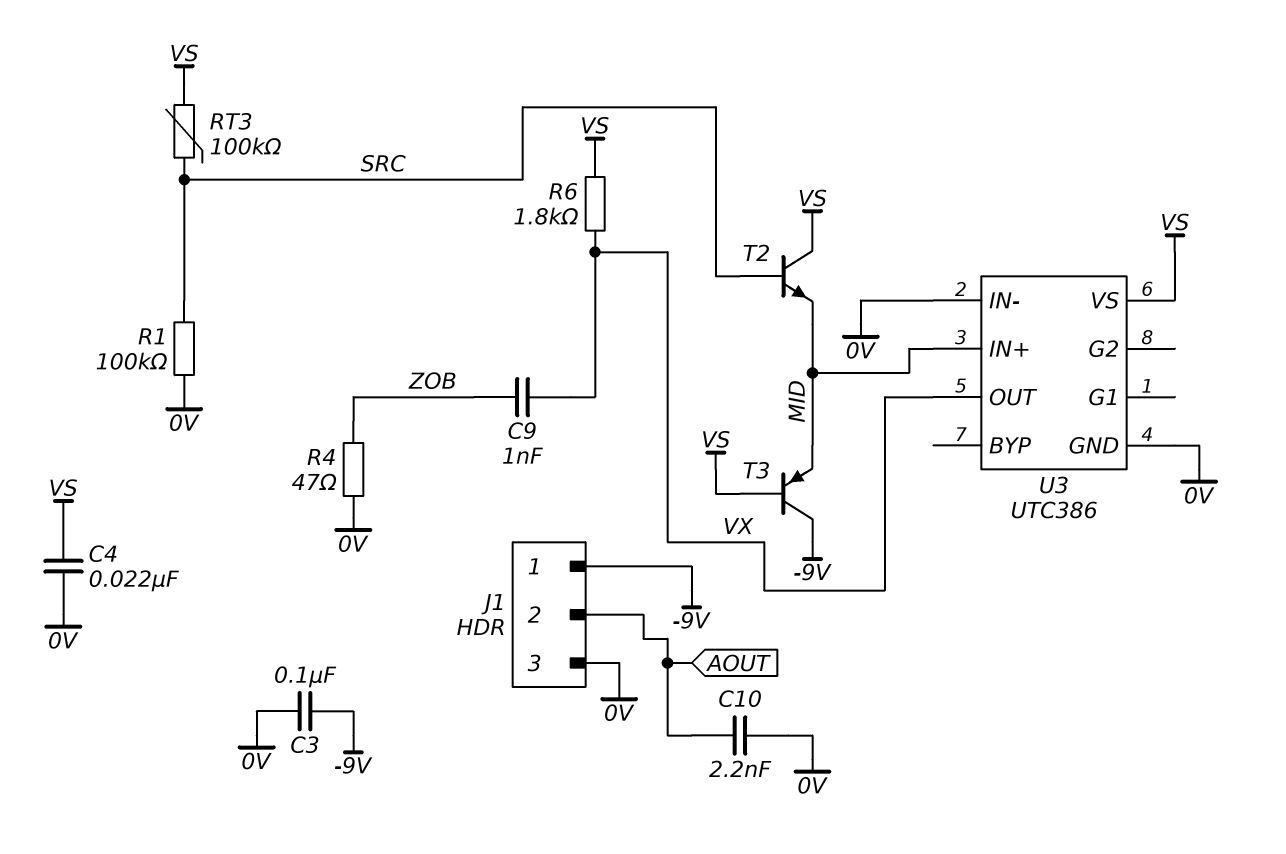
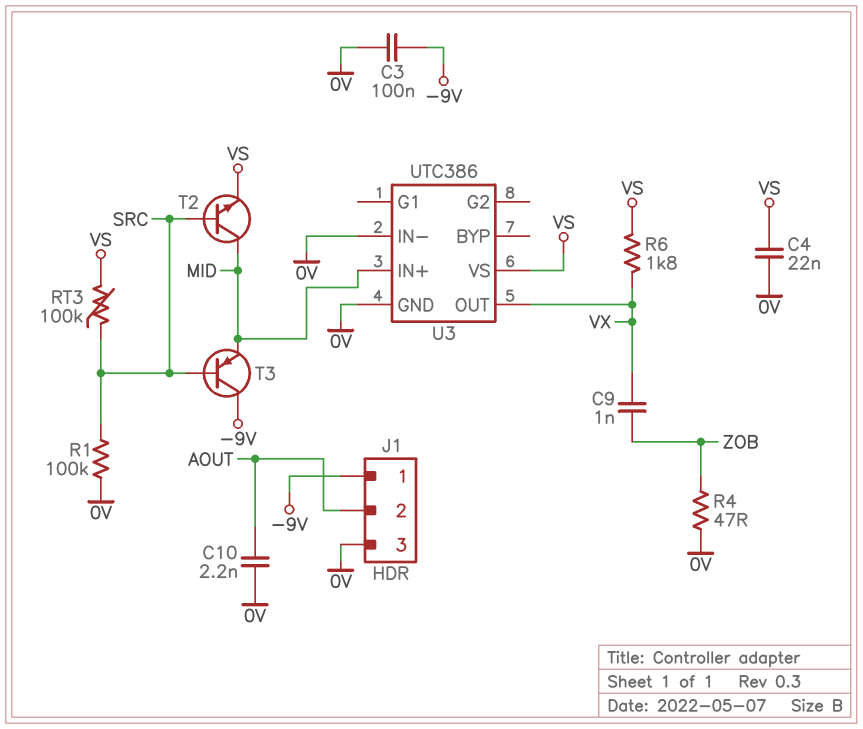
T2: NPN (B SRC, C VS, E MID) -> NPN (B SRC, C MID, E VS)
T3: PNP (B VS, C -9V, E MID) -> PNP (B SRC, C -9V, E MID)

